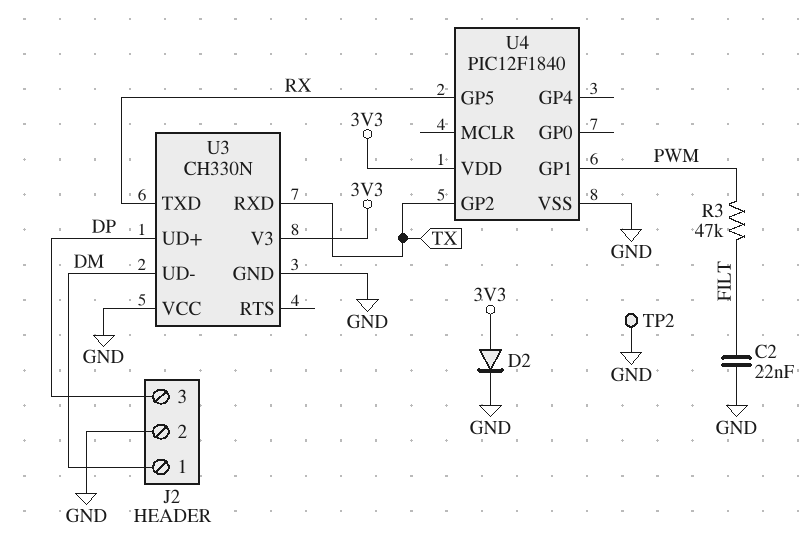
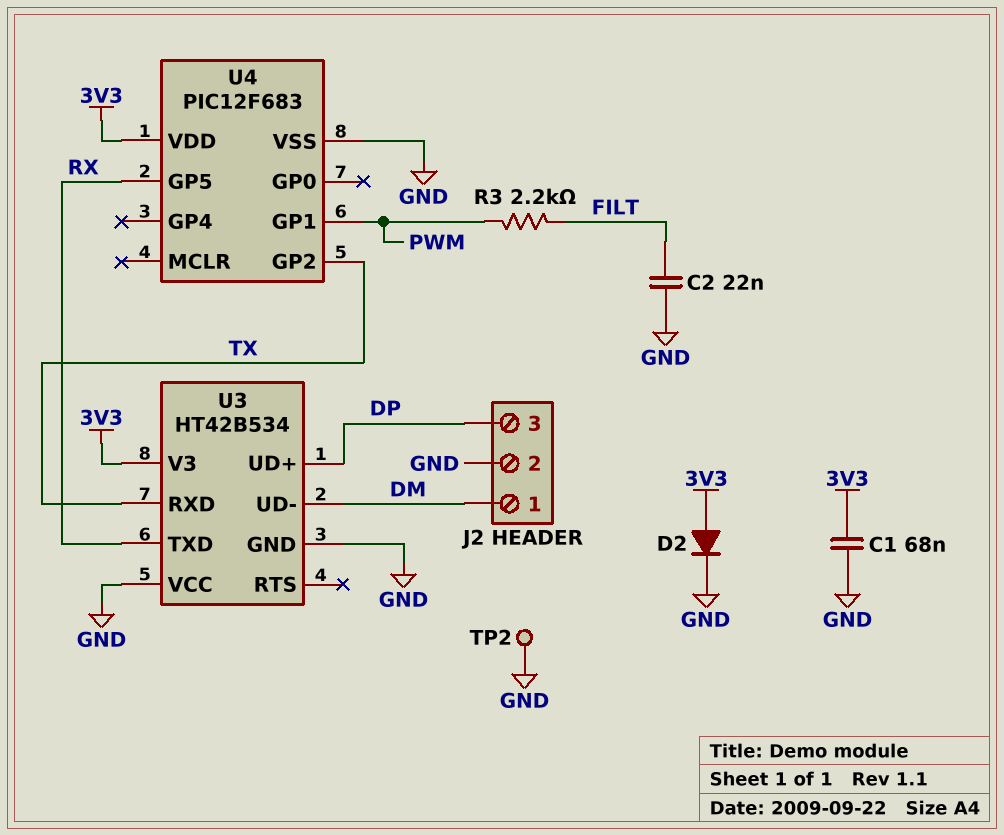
C1: none -> 68nF (3V3, GND)
R3: 47k (FILT, PWM) -> 2.2k (FILT, PWM)
U3: CH330N -> HT42B534
U4: PIC12F1840 -> PIC12F683

